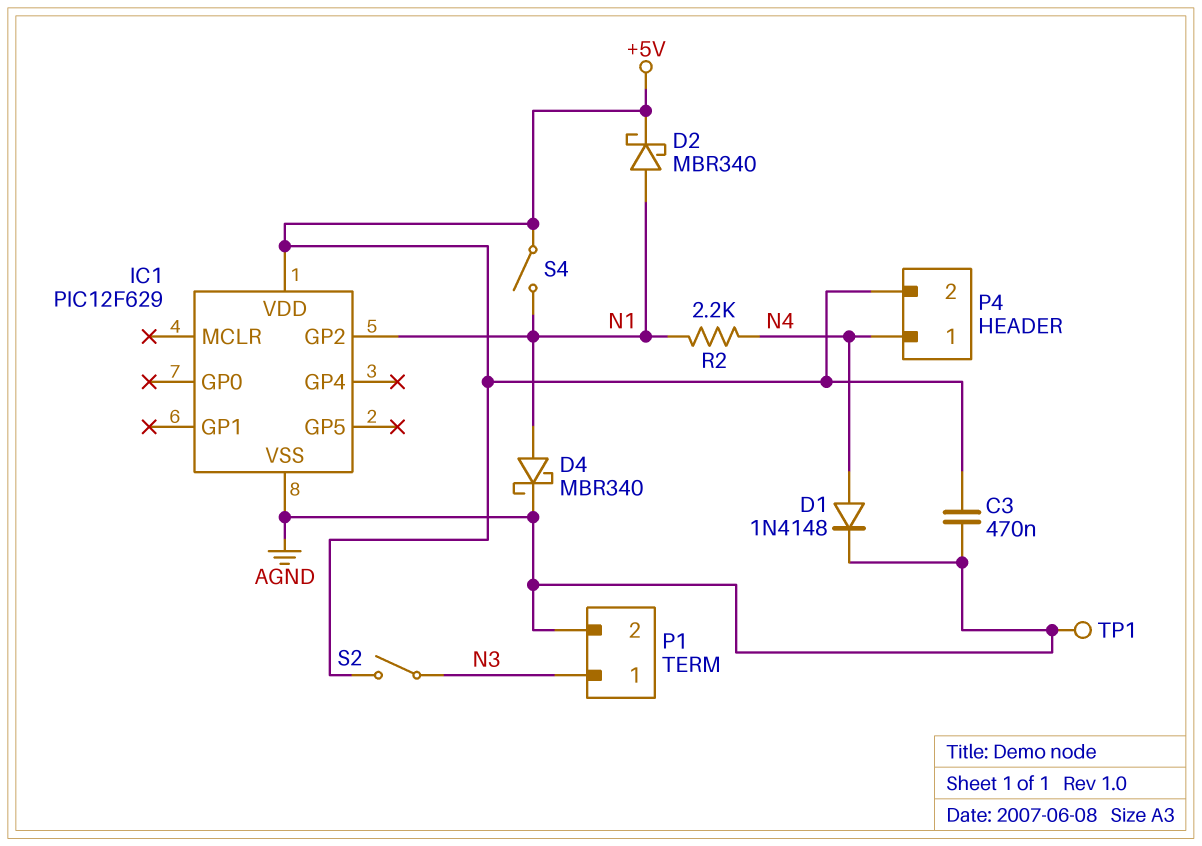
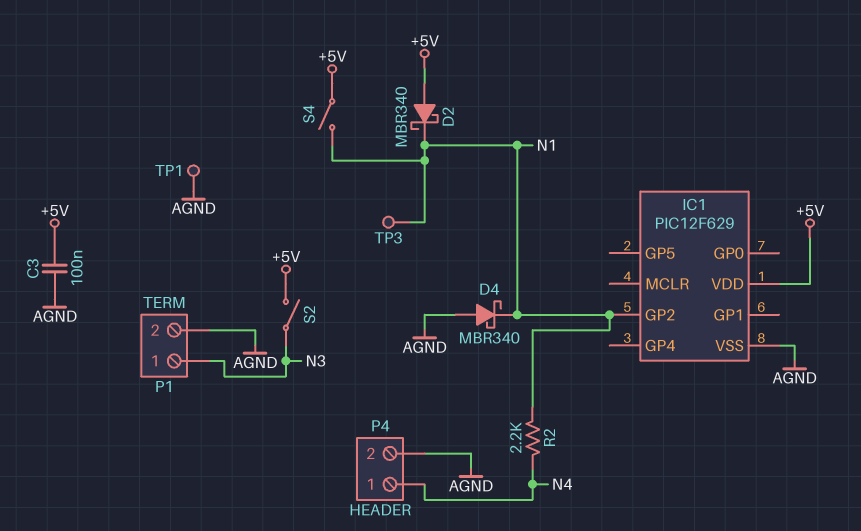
C3: 470nF (+5V, AGND) -> 100nF (+5V, AGND)
D1: diode 1N4148 (A N4, K AGND) -> none
D2: schottky MBR340 (A N1, K +5V) -> schottky MBR340 (A +5V, K N1)
D4: schottky MBR340 (A N1, K AGND) -> schottky MBR340 (A AGND, K N1)
P4 pin 2: +5V -> AGND
TP3: none -> test point (N1)

